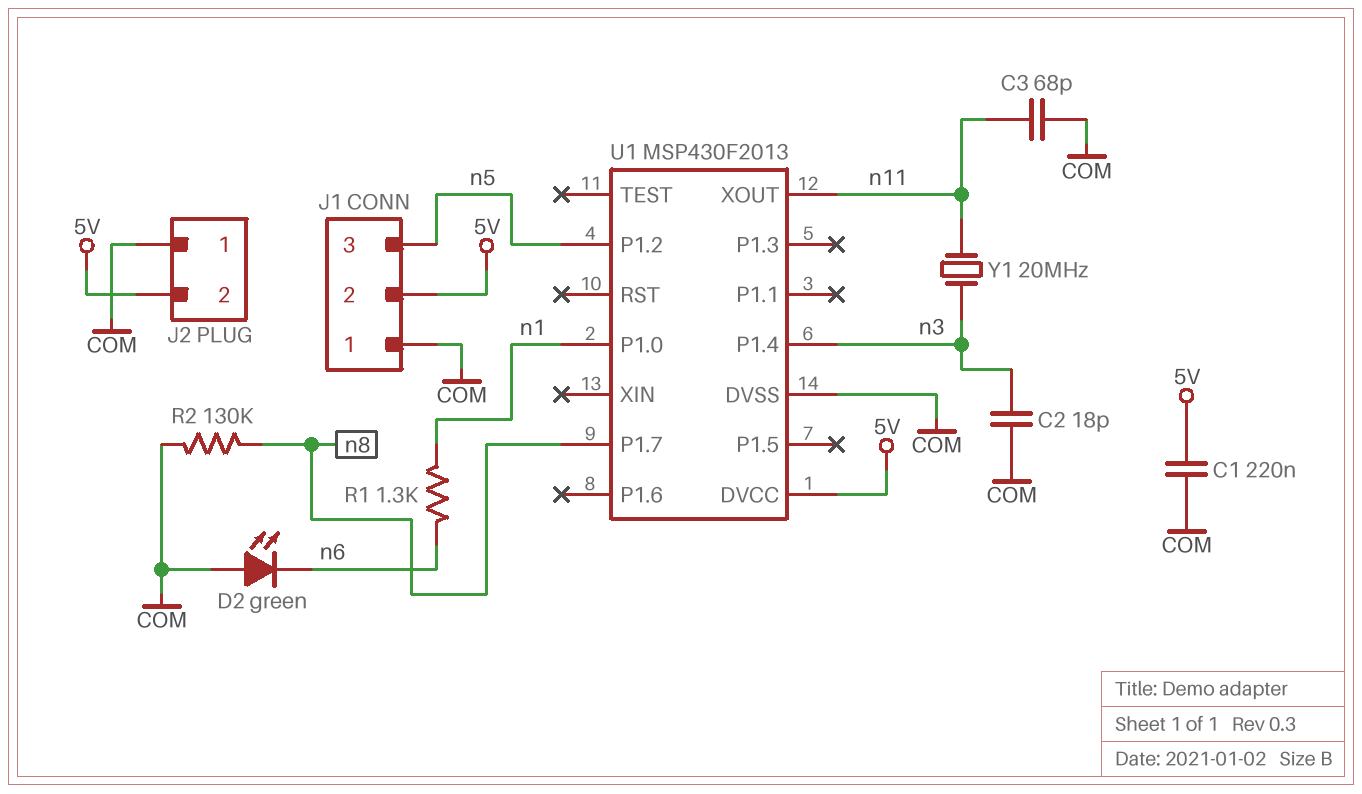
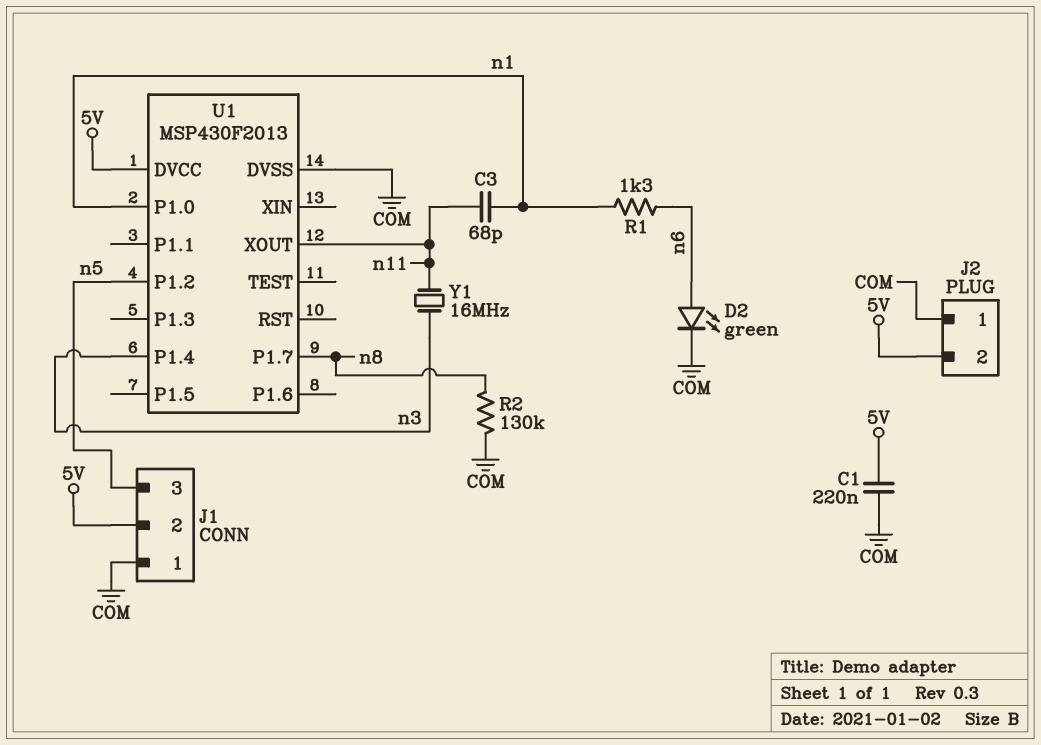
C2: 18pF (COM, n3) -> none
C3: 68pF (COM, n11) -> 68pF (n1, n11)
D2: LED green (A COM, K n6) -> LED green (A n6, K COM)
Y1: 20MHz (n3, n11) -> 16MHz (n3, n11)

